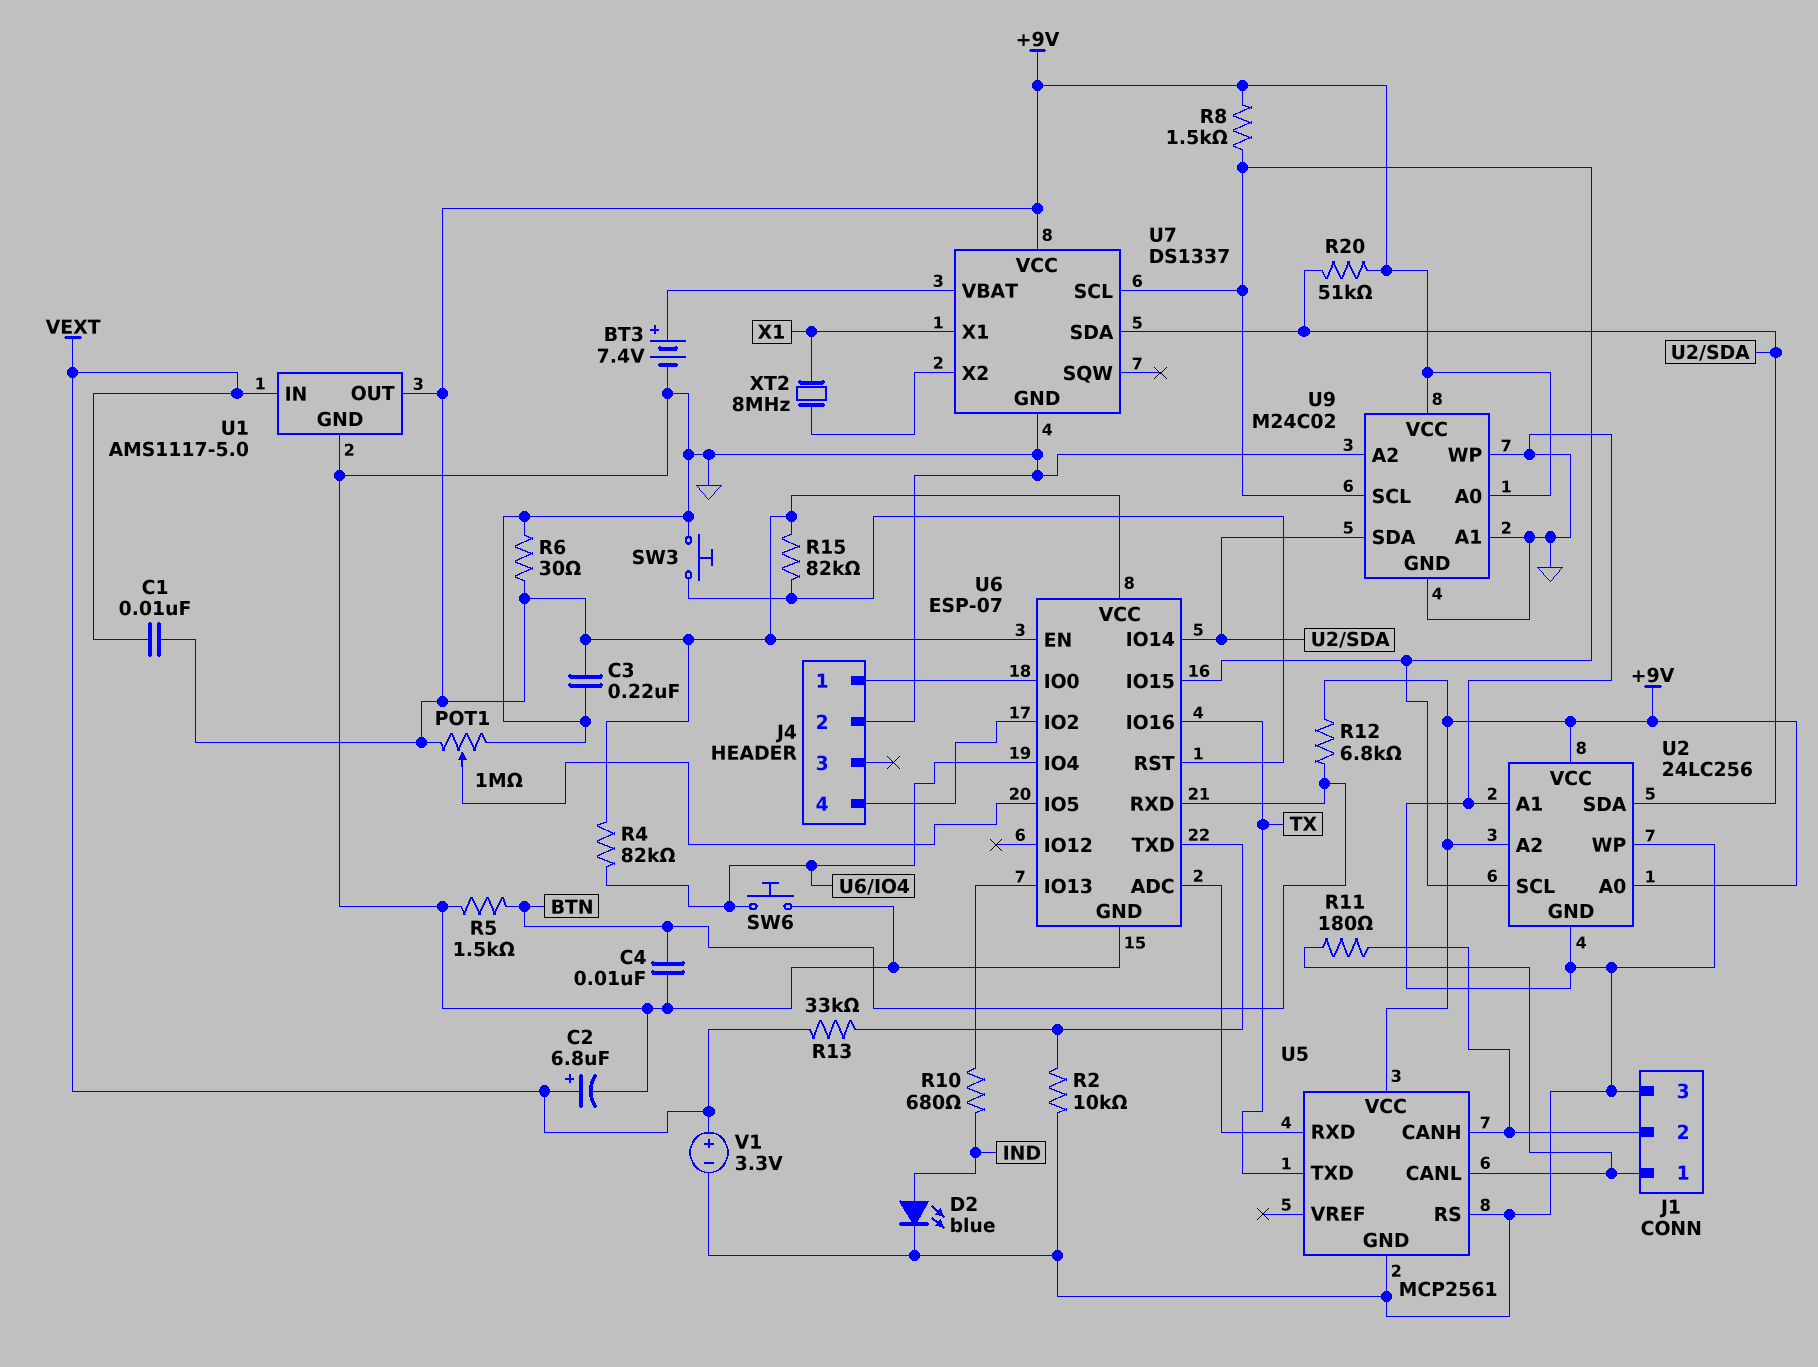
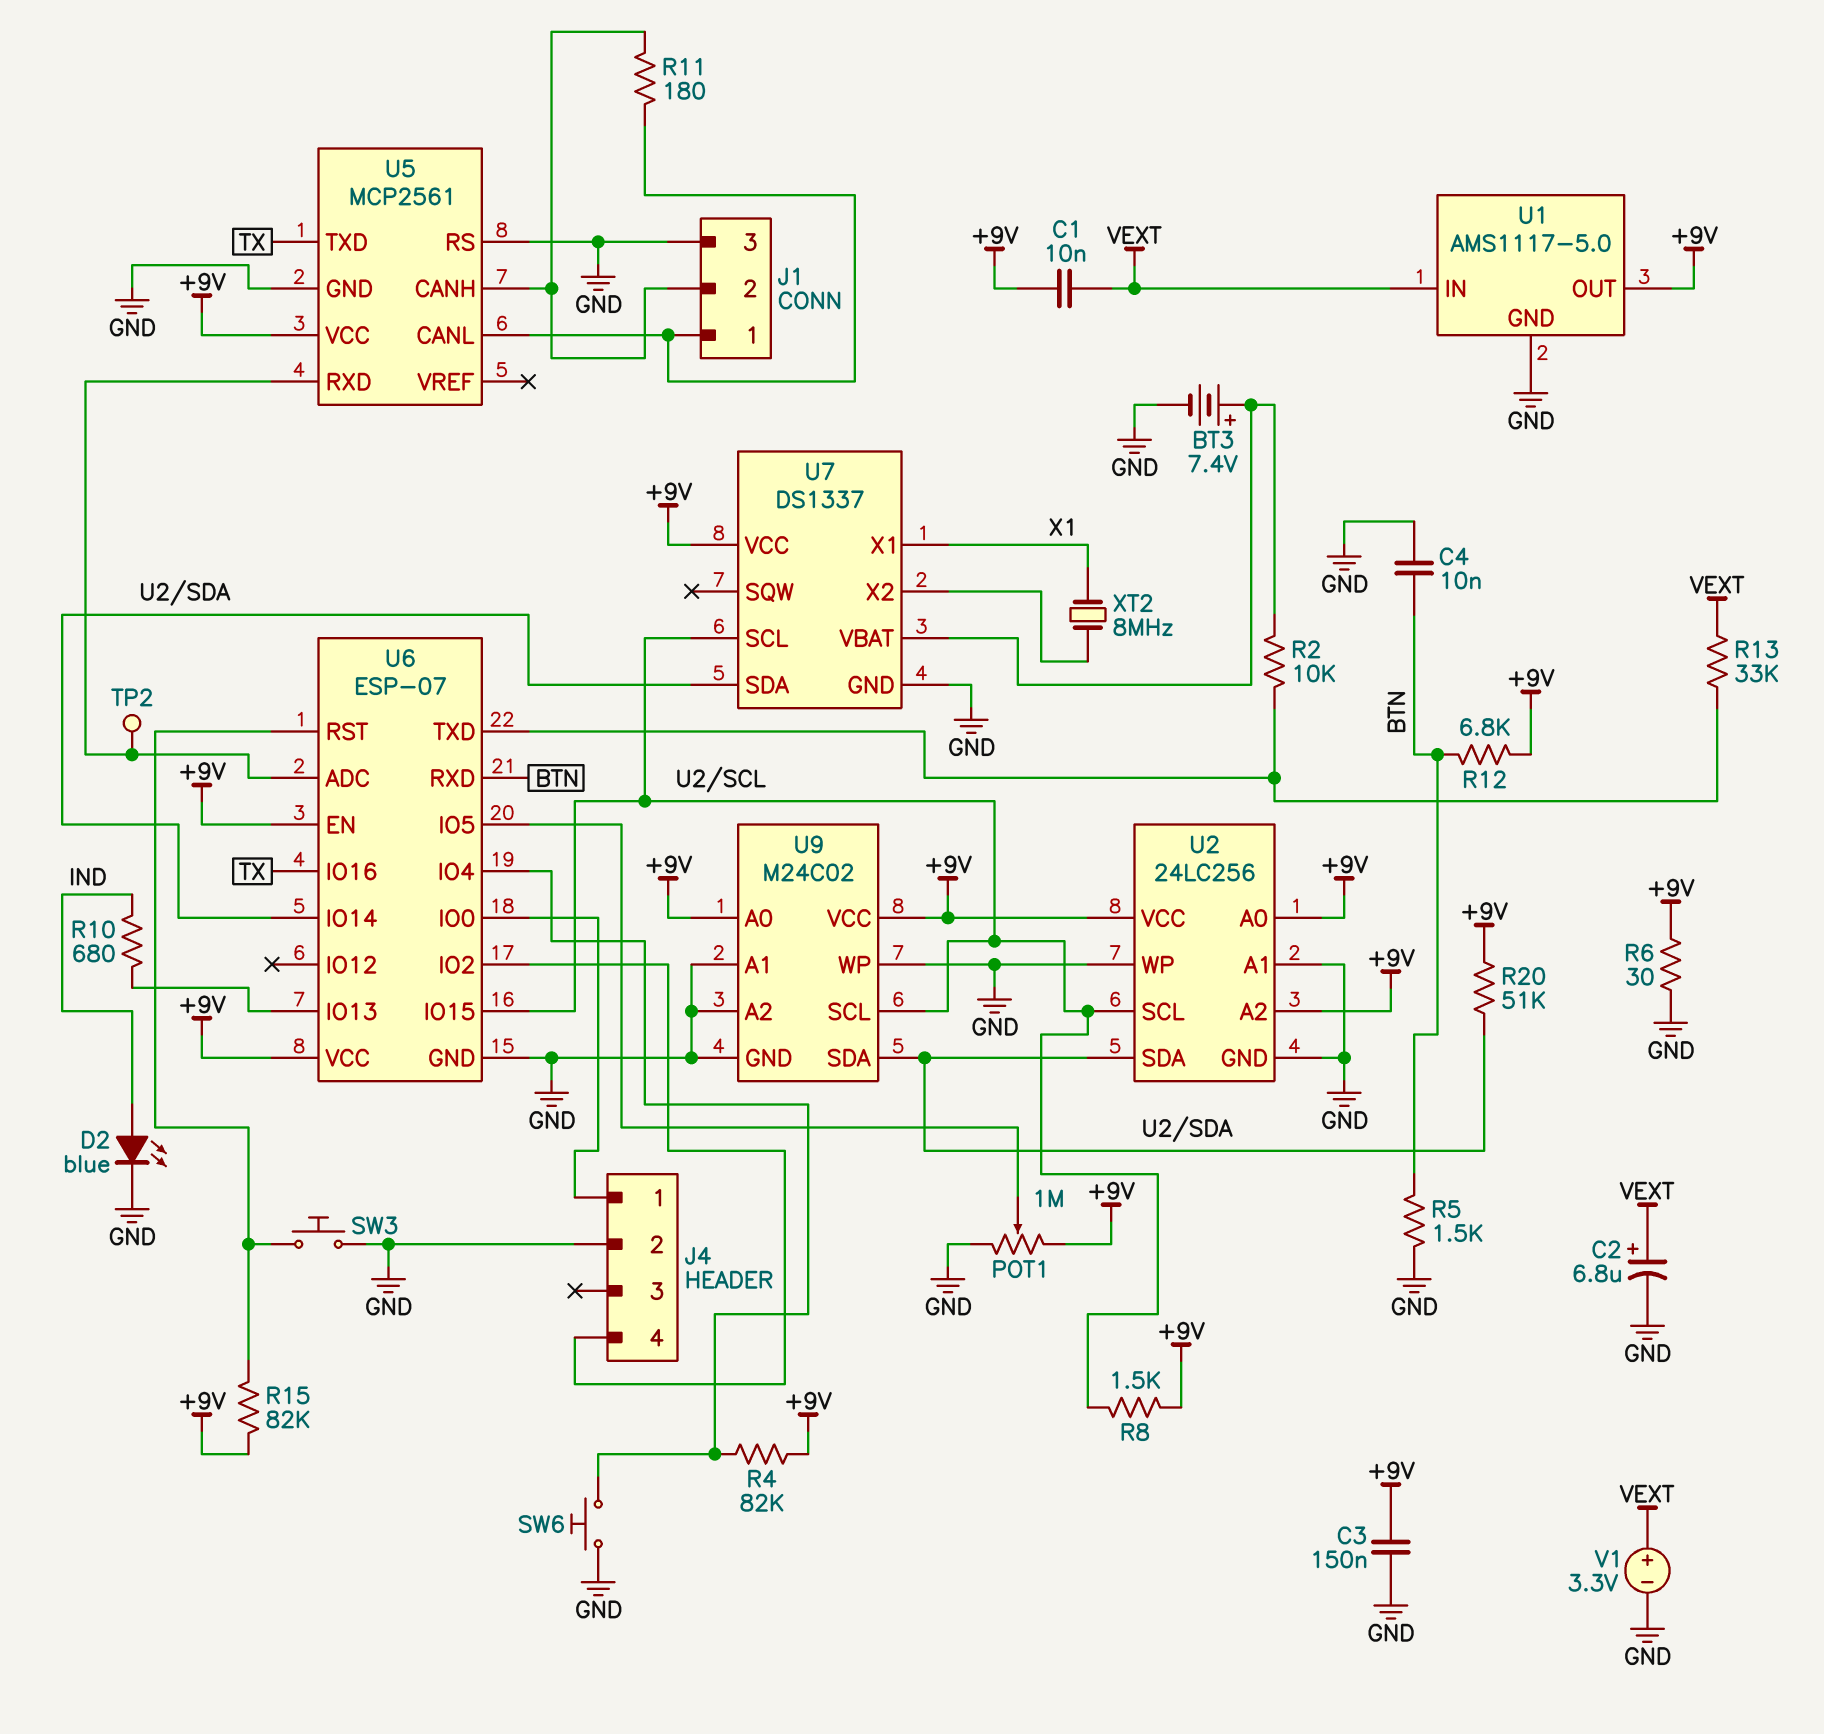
C3: 220nF (+9V, GND) -> 150nF (+9V, GND)
R2: 10k (GND, U6/TXD) -> 10k (U6/TXD, U7/VBAT)
TP2: none -> test point (U5/RXD)

